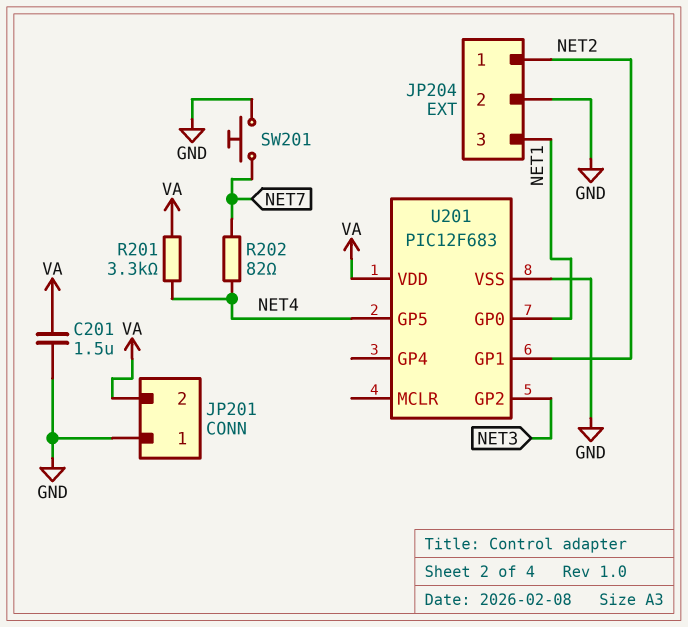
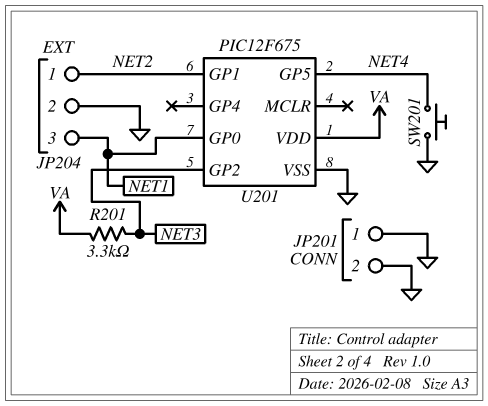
C201: 1.5uF (GND, VA) -> none
JP201 pin 2: VA -> GND
R201: 3.3k (NET4, VA) -> 3.3k (NET3, VA)
R202: 82 (NET4, NET7) -> none
SW201: button (GND, NET7) -> button (GND, NET4)
U201: PIC12F683 -> PIC12F675

